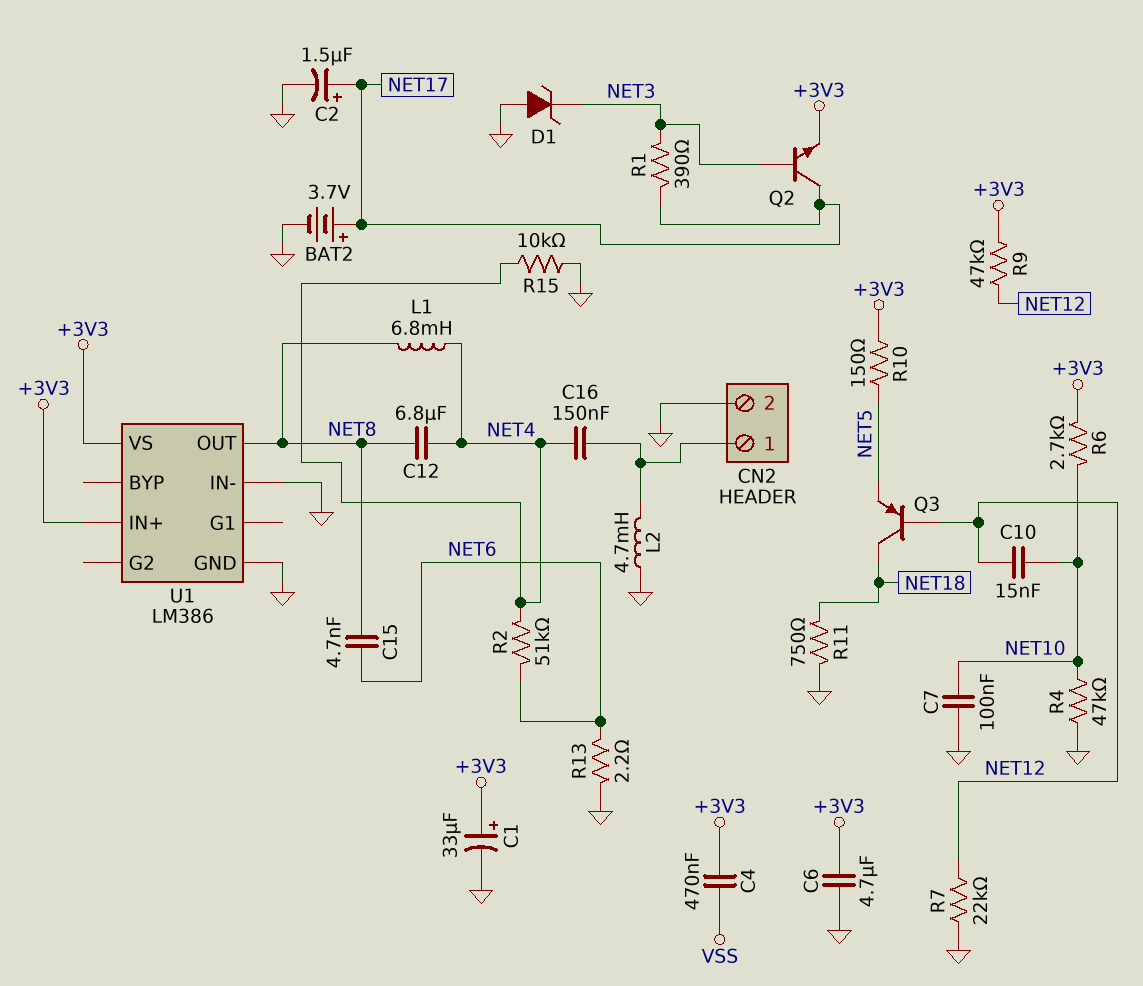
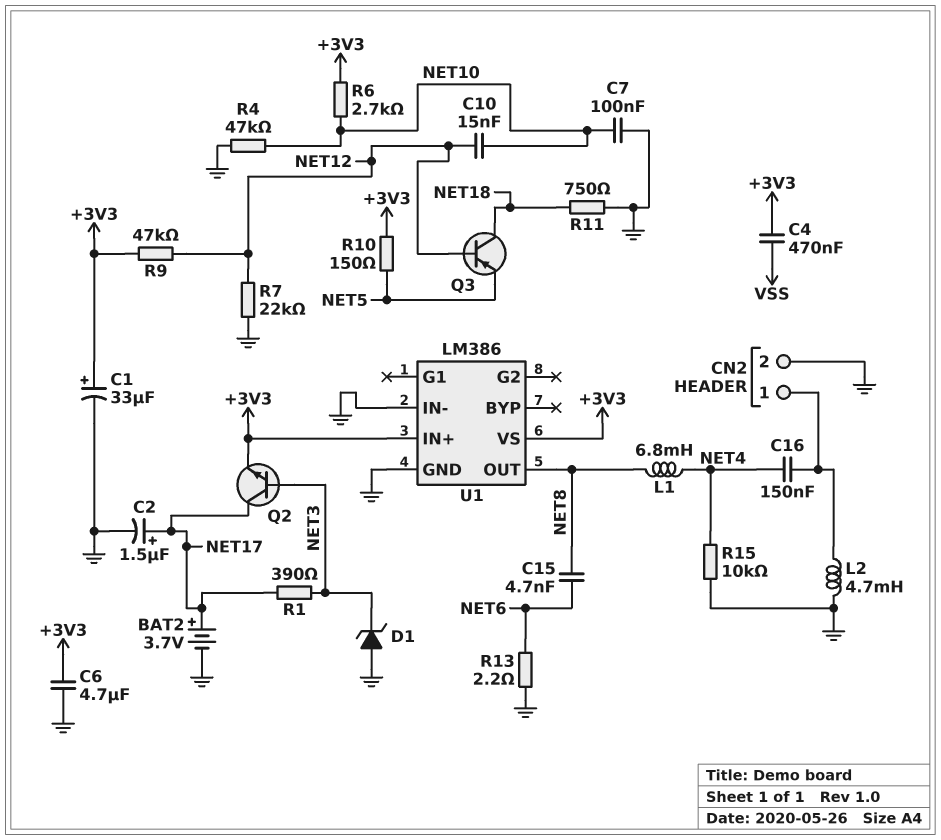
C12: 6.8uF (NET4, NET8) -> none
R2: 51k (NET4, NET6) -> none

